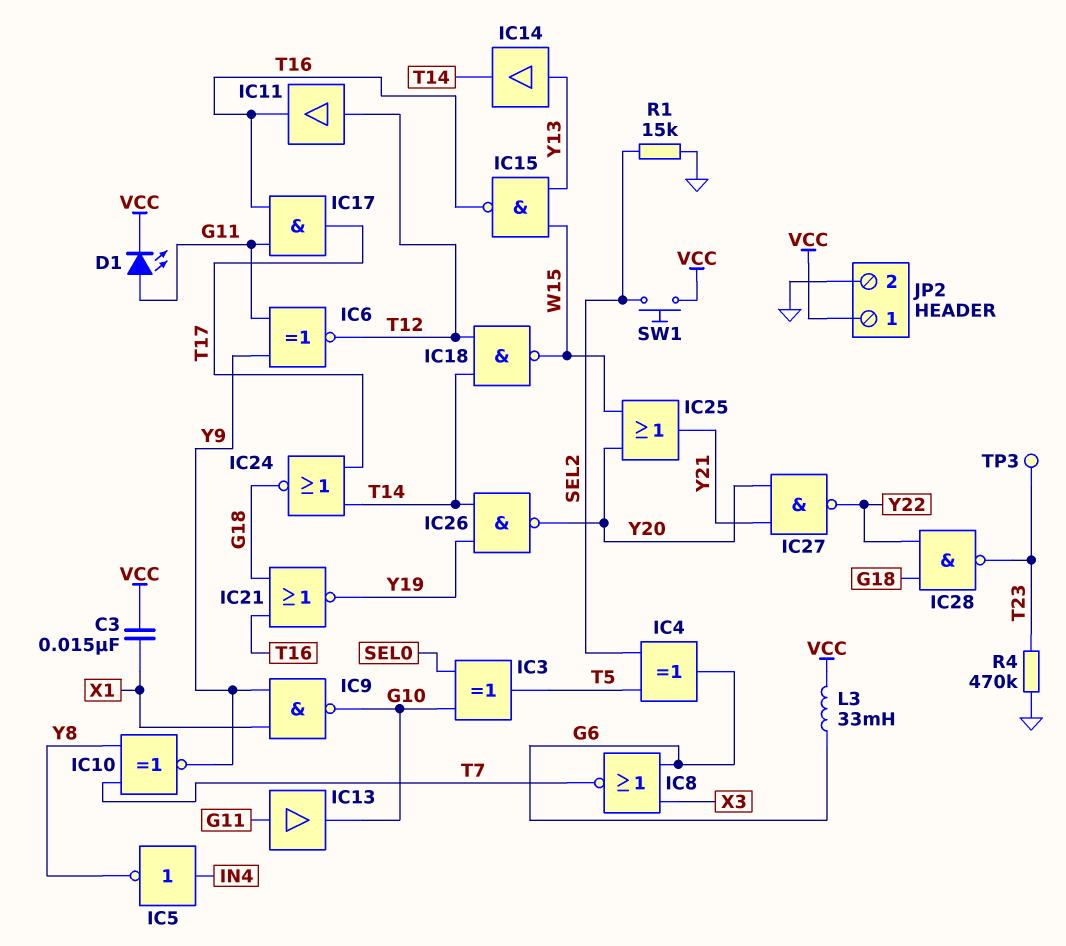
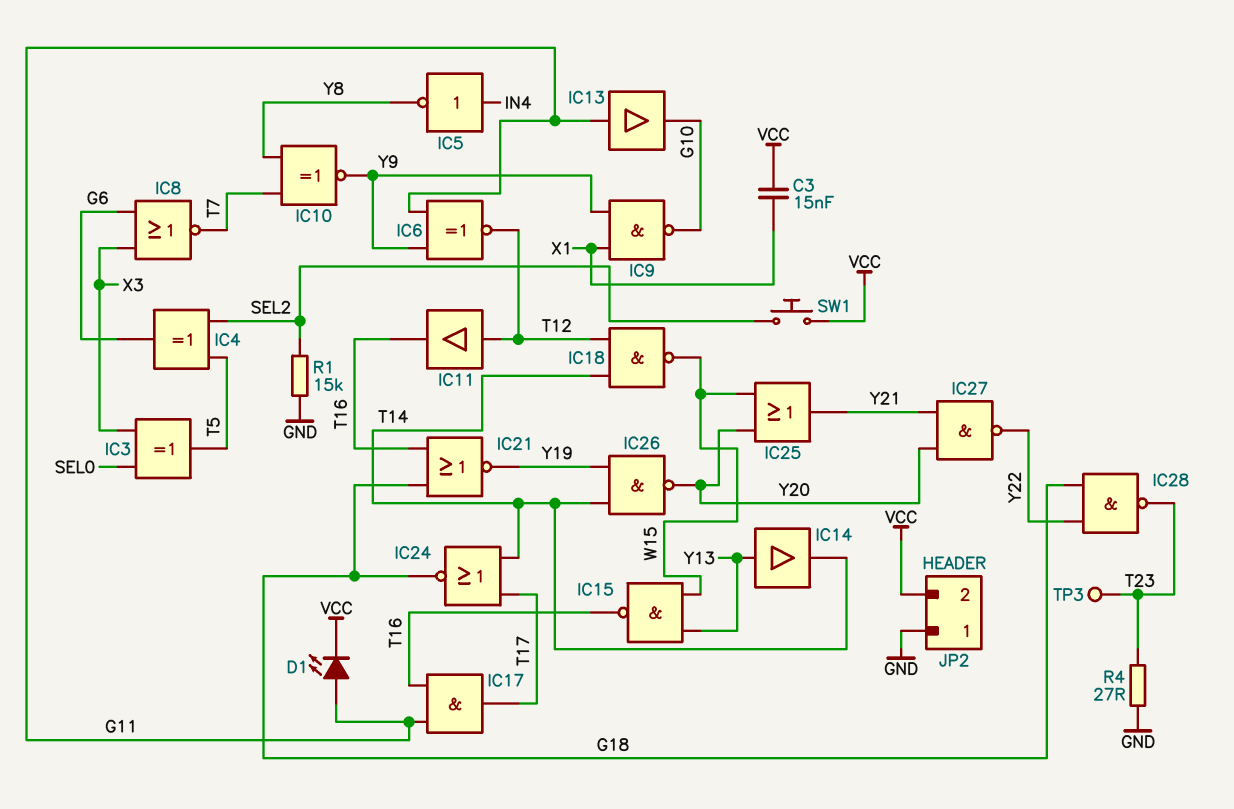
IC3: XOR (in G10, in SEL0, out T5) -> XOR (in SEL0, in X3, out T5)
JP2 pin 1: VCC -> GND
JP2 pin 2: GND -> VCC
L3: 33mH (G6, VCC) -> none
R4: 470k (GND, T23) -> 27 (GND, T23)

